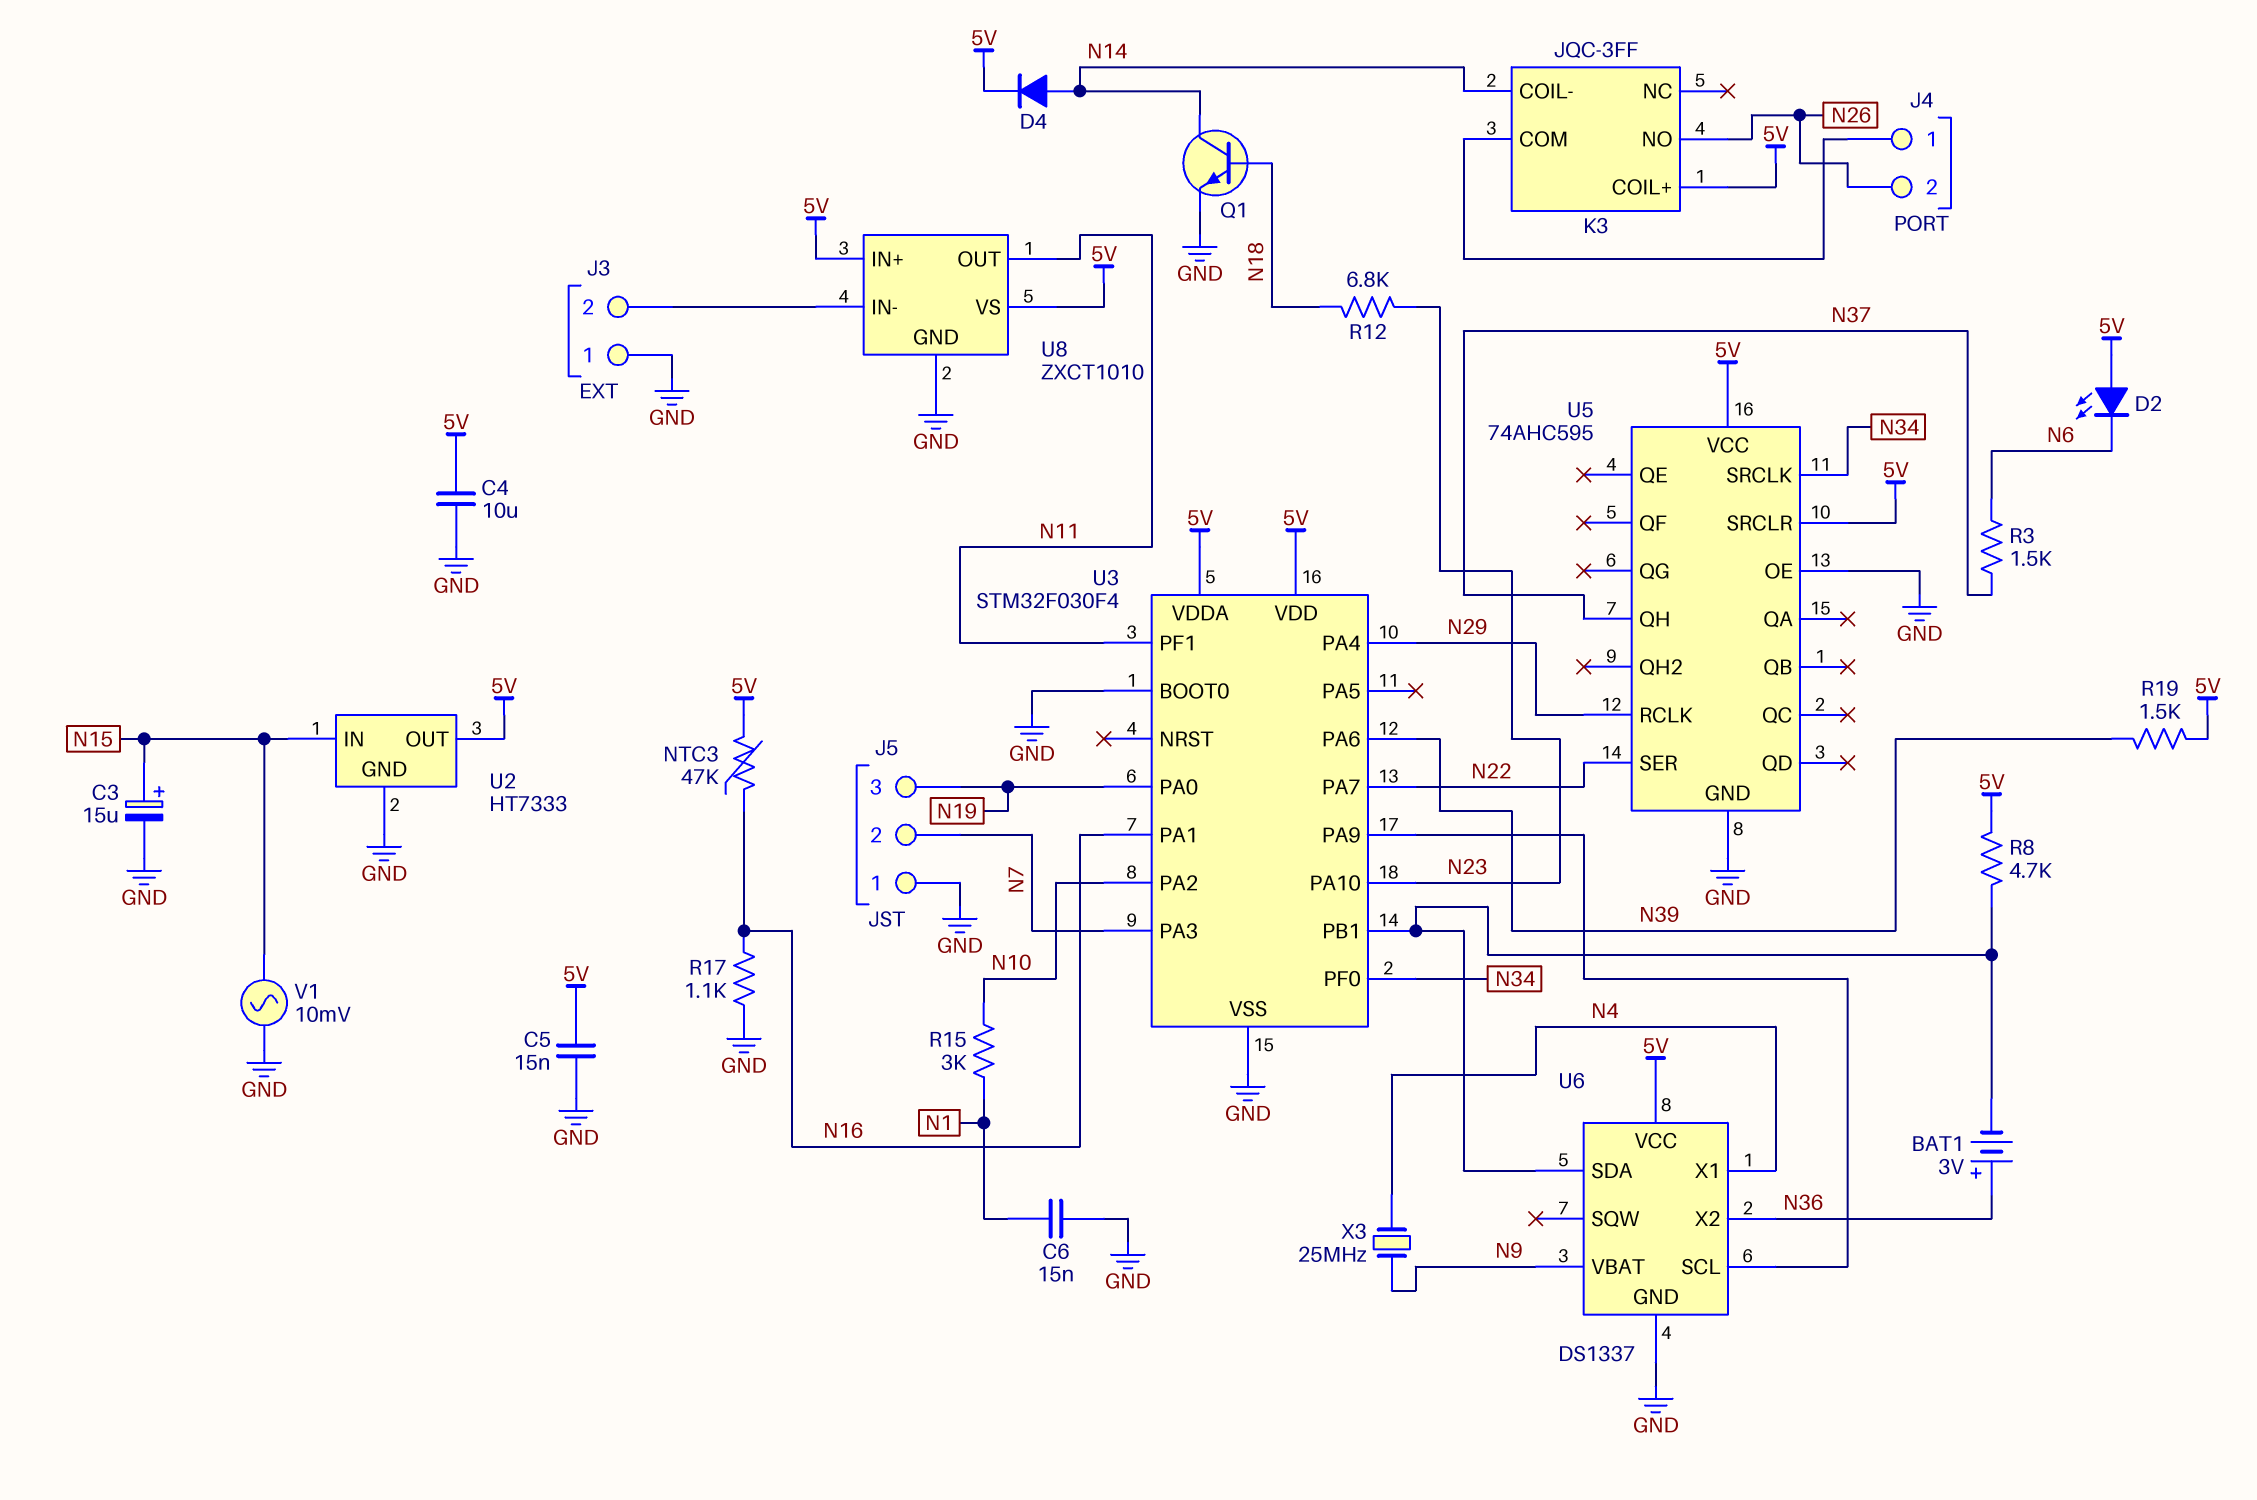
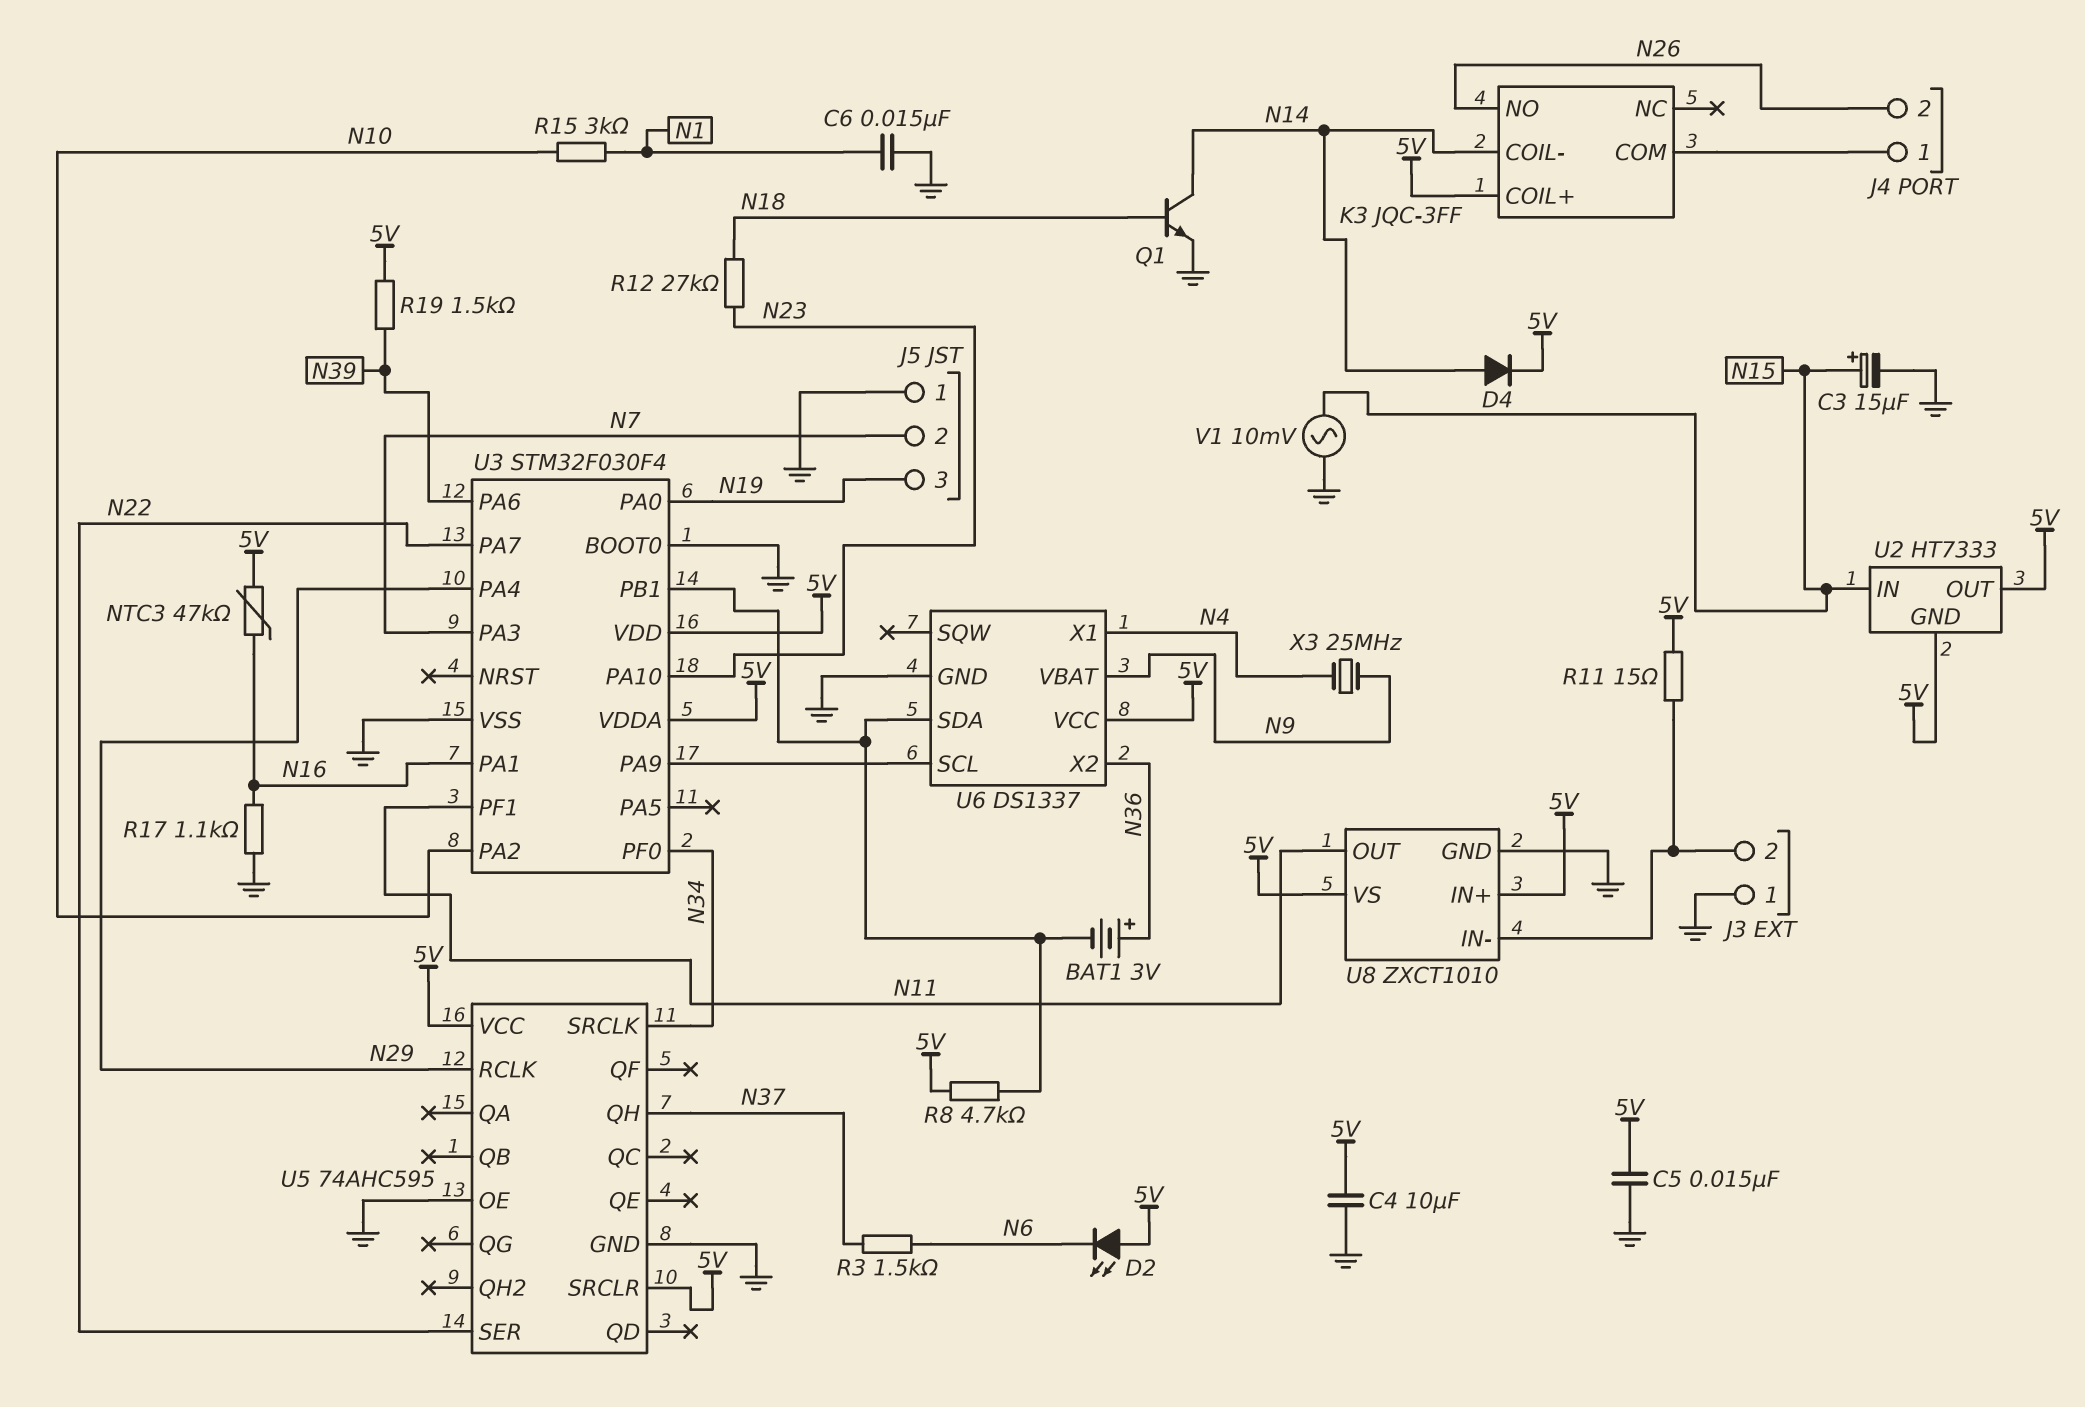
R11: none -> 15 (5V, J3/2)
R12: 6.8k (N18, N23) -> 27k (N18, N23)
U2 pin GND: GND -> 5V

